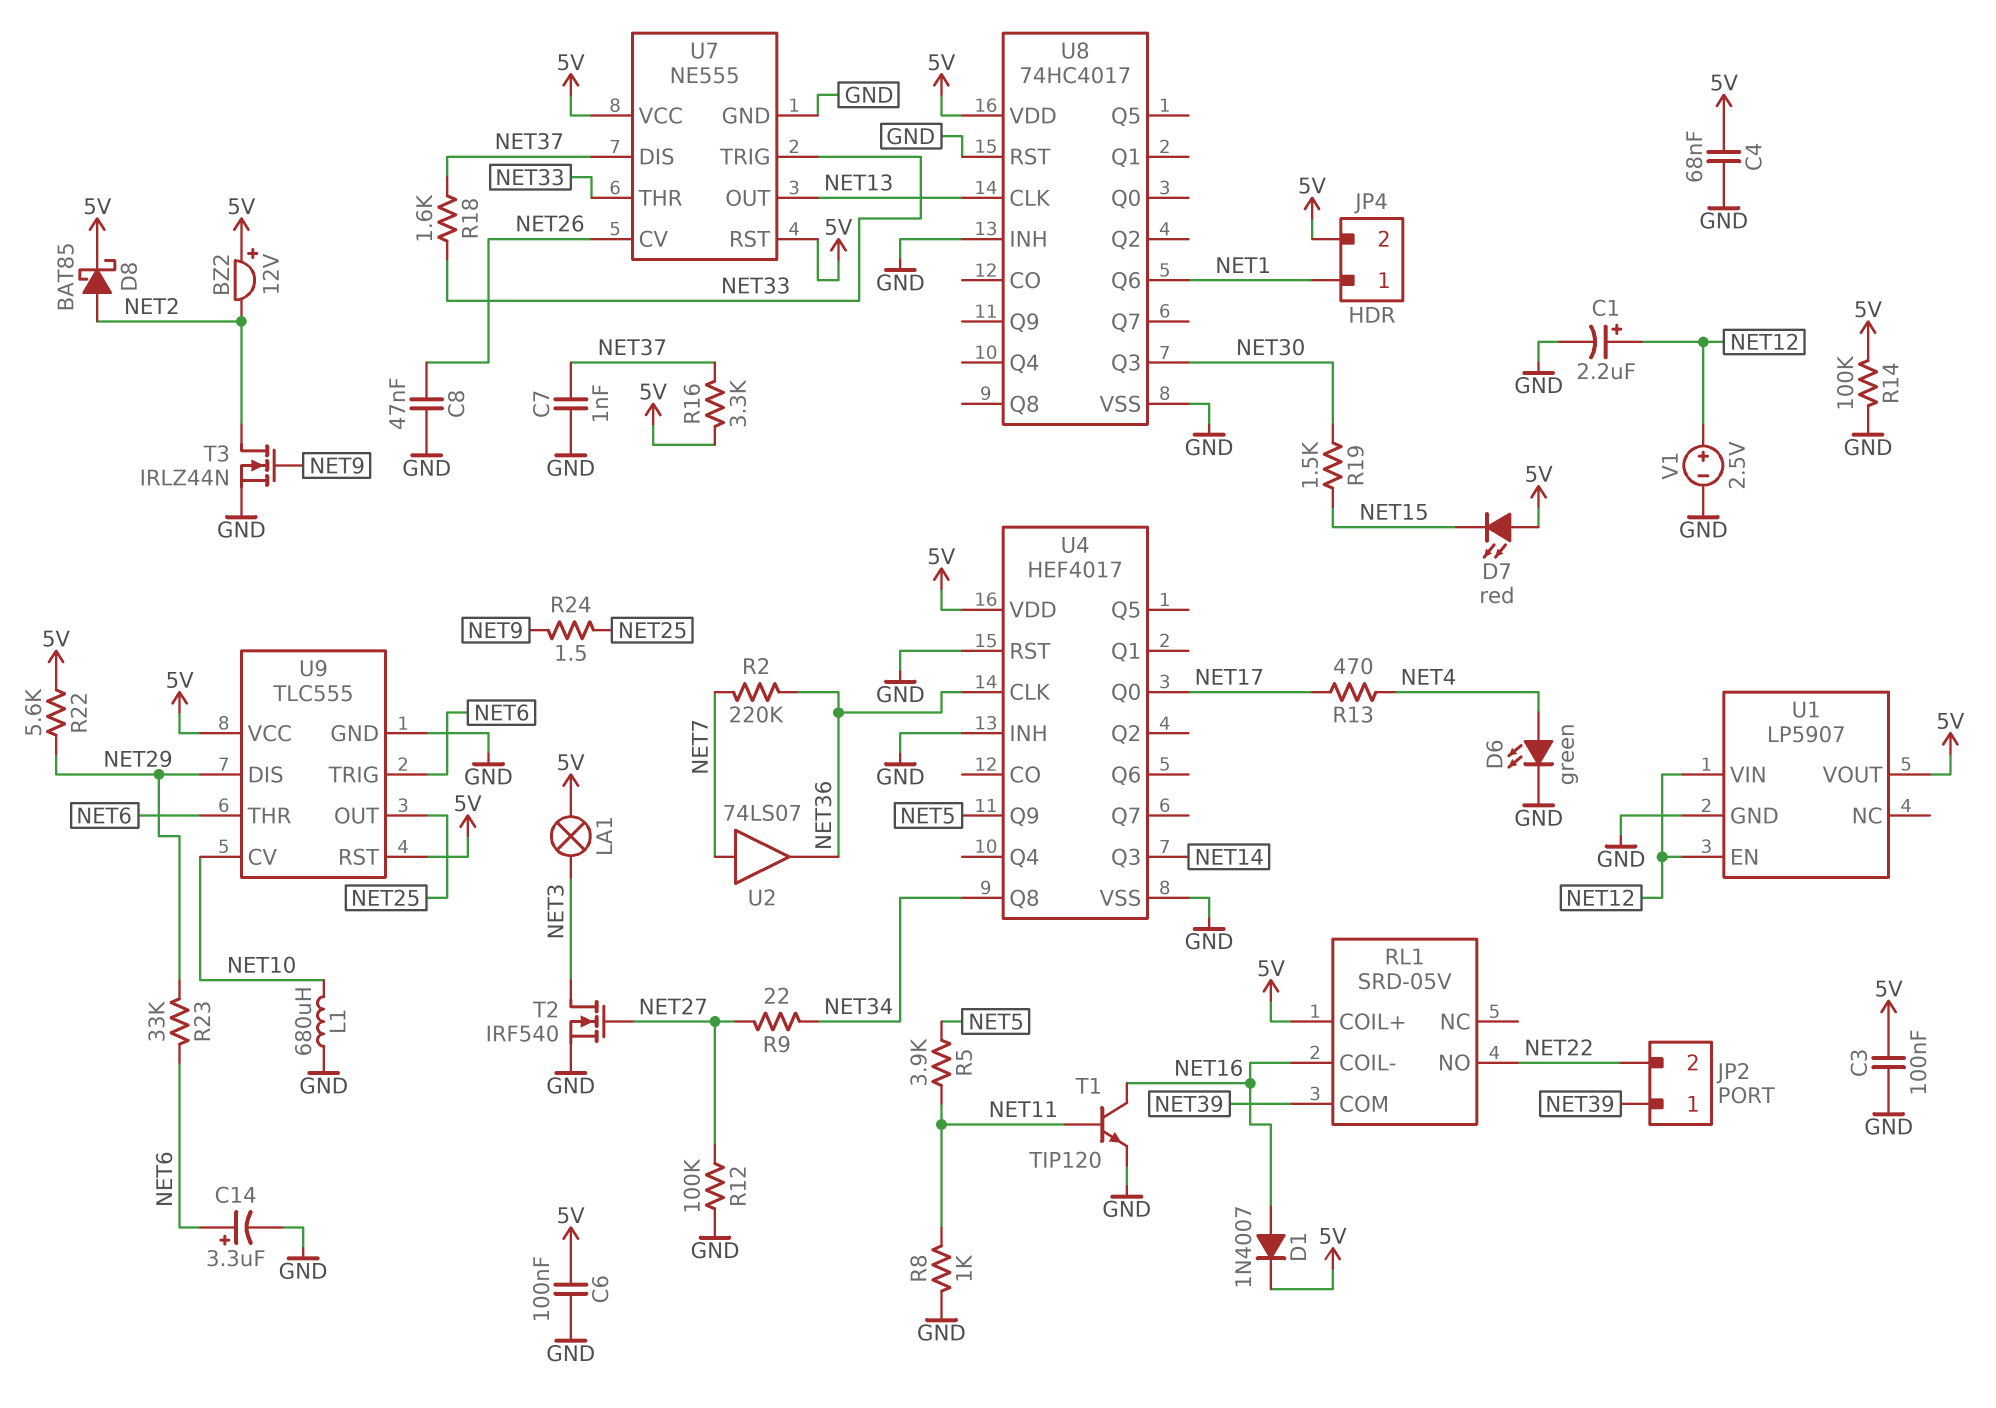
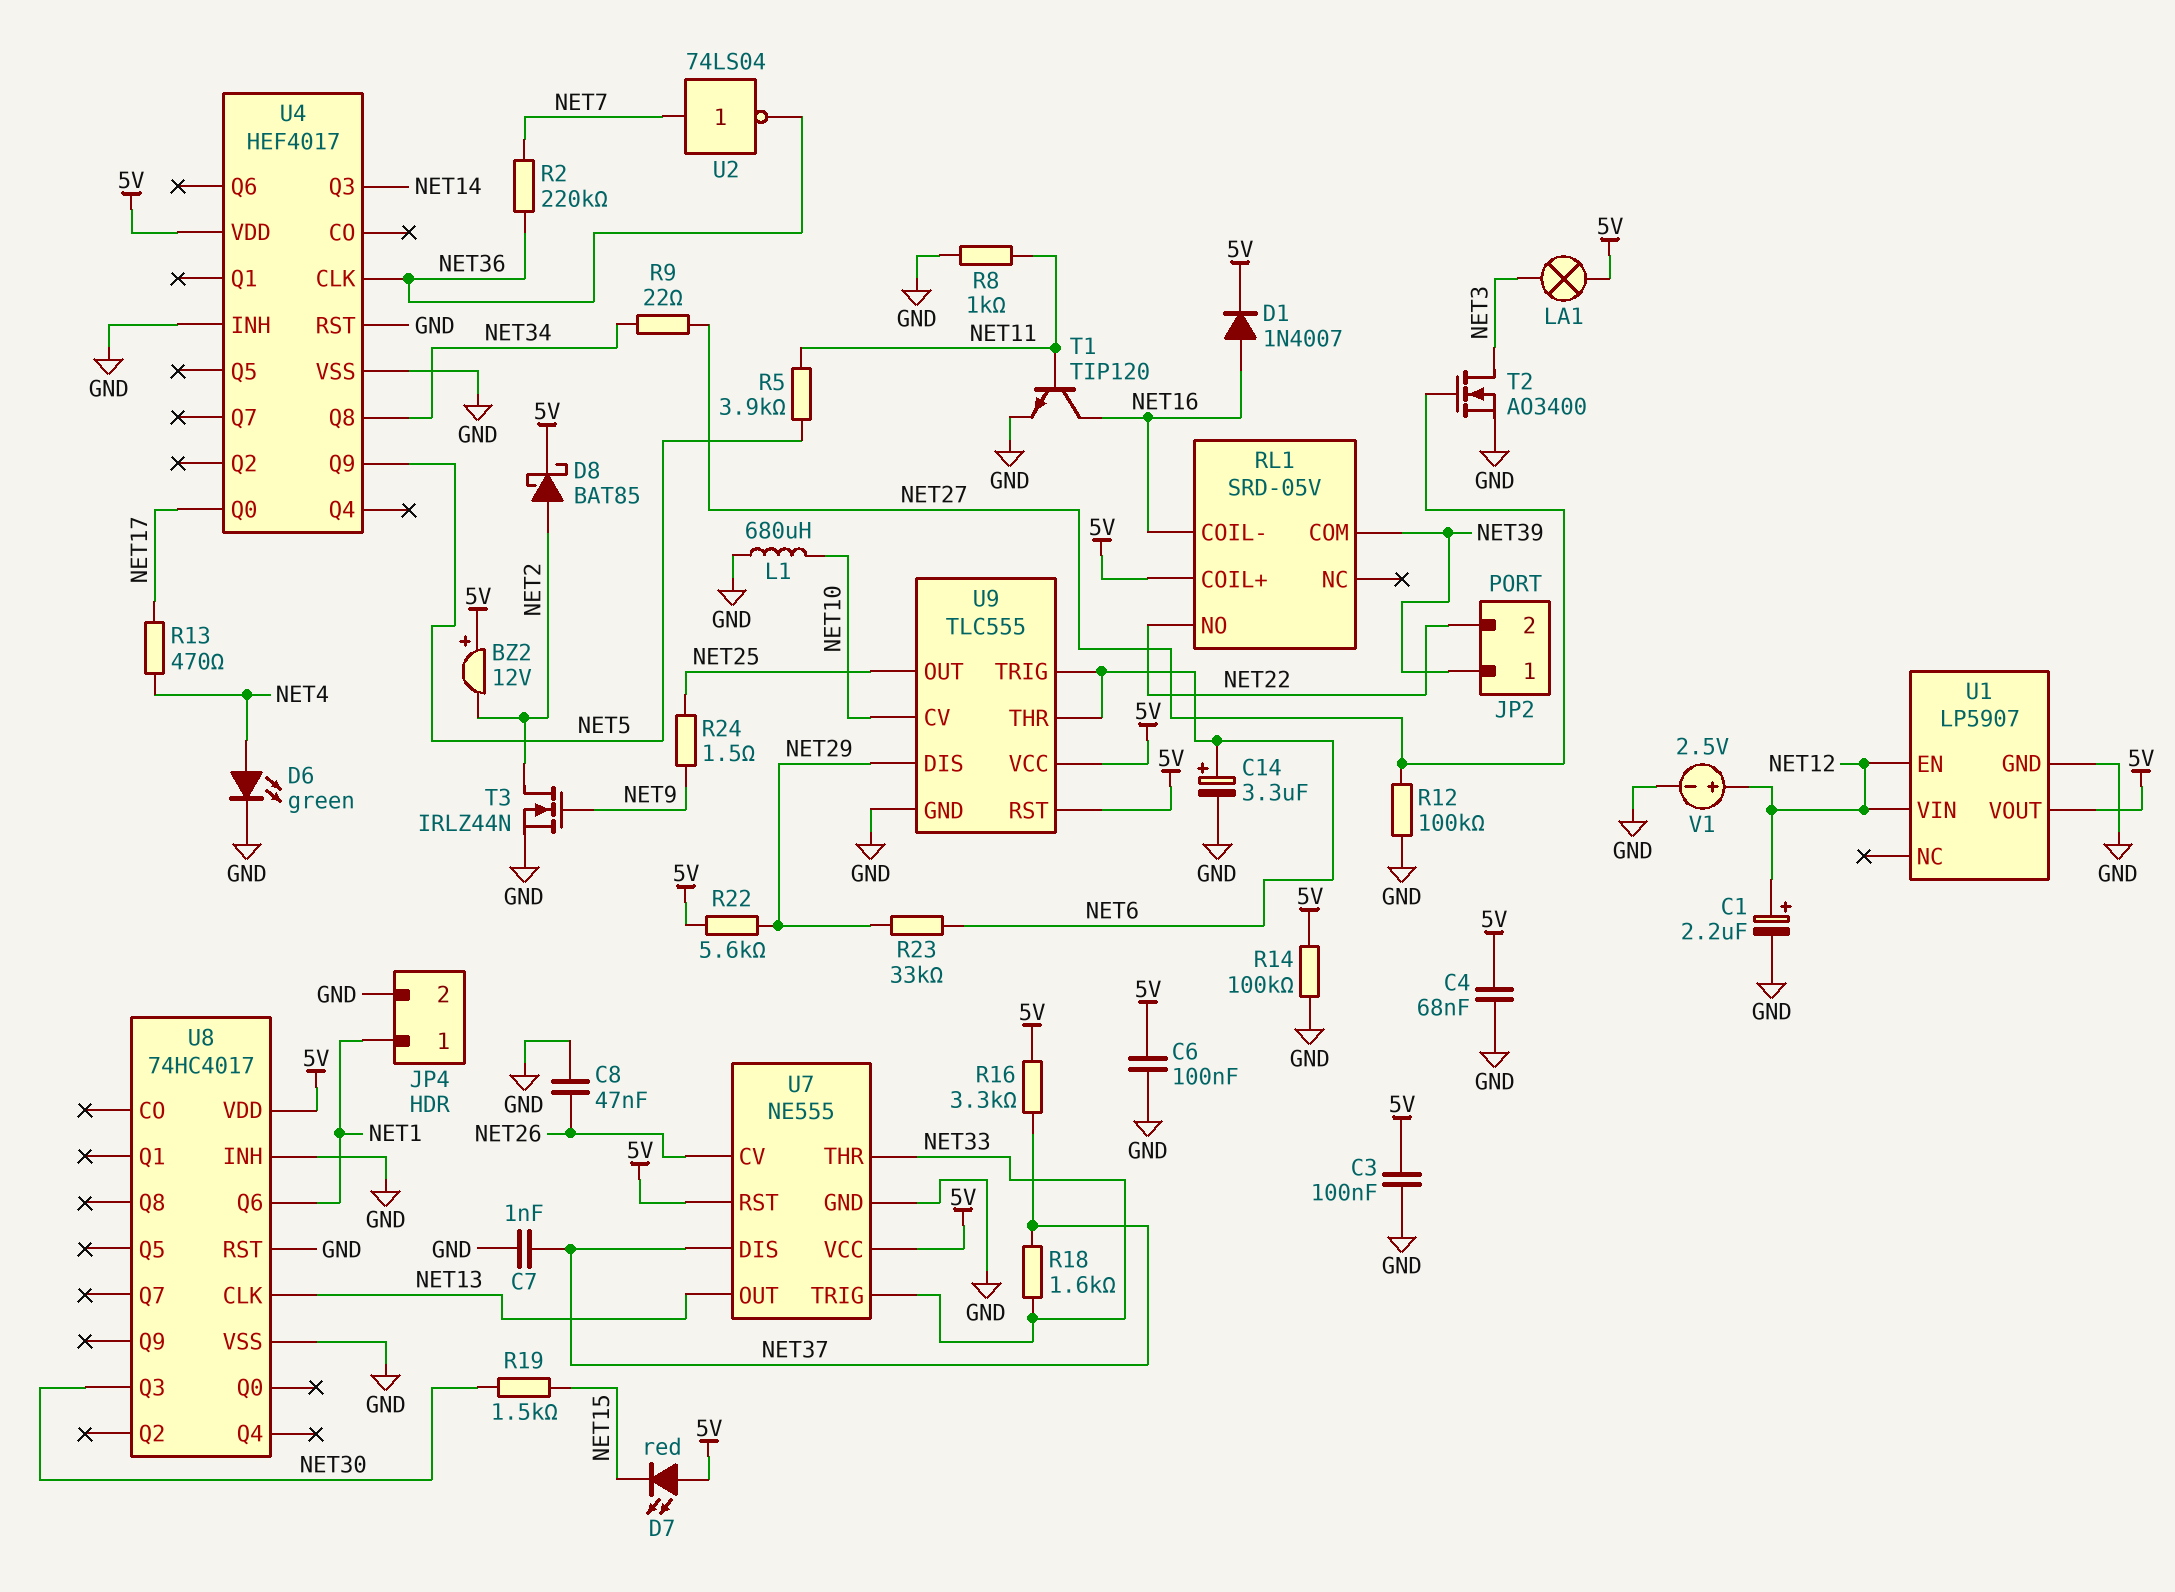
JP4 pin 2: 5V -> GND
T2: NMOS IRF540 (G NET27, D NET3, S GND) -> NMOS AO3400 (G NET27, D NET3, S GND)
U2: buffer 74LS07 (in NET7, out NET36) -> NOT 74LS04 (in NET7, out NET36)

